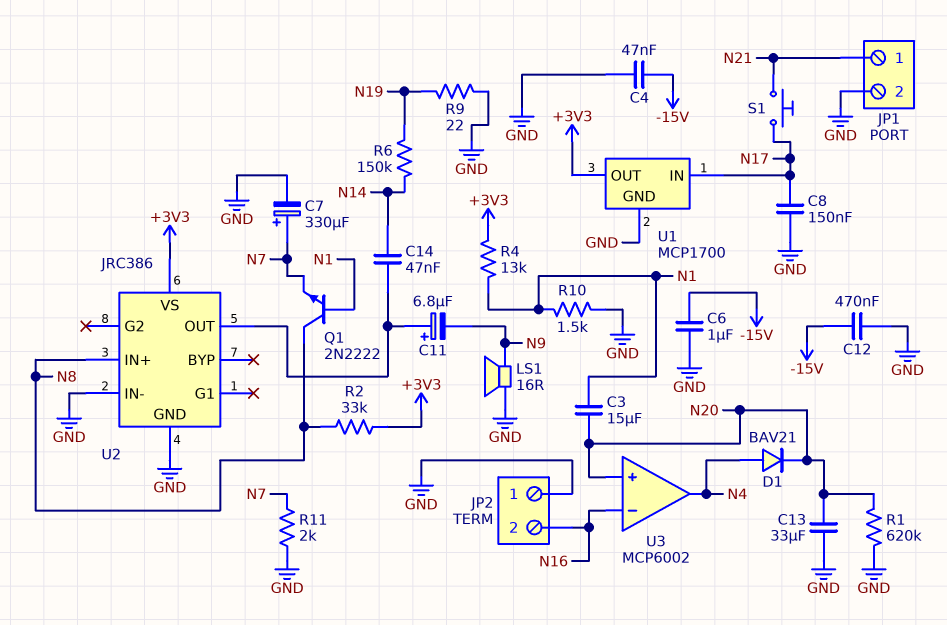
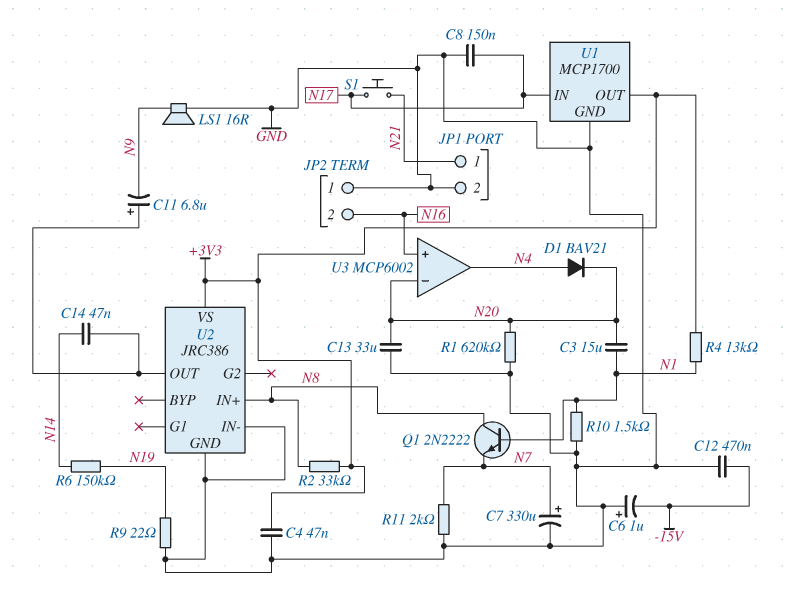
C4: 47nF (-15V, GND) -> 47nF (+3V3, GND)
C6: 1uF (-15V, GND) -> 1uF (plus GND, minus -15V)
U3 pin in+: N20 -> N16
U3 pin in-: N16 -> N20

